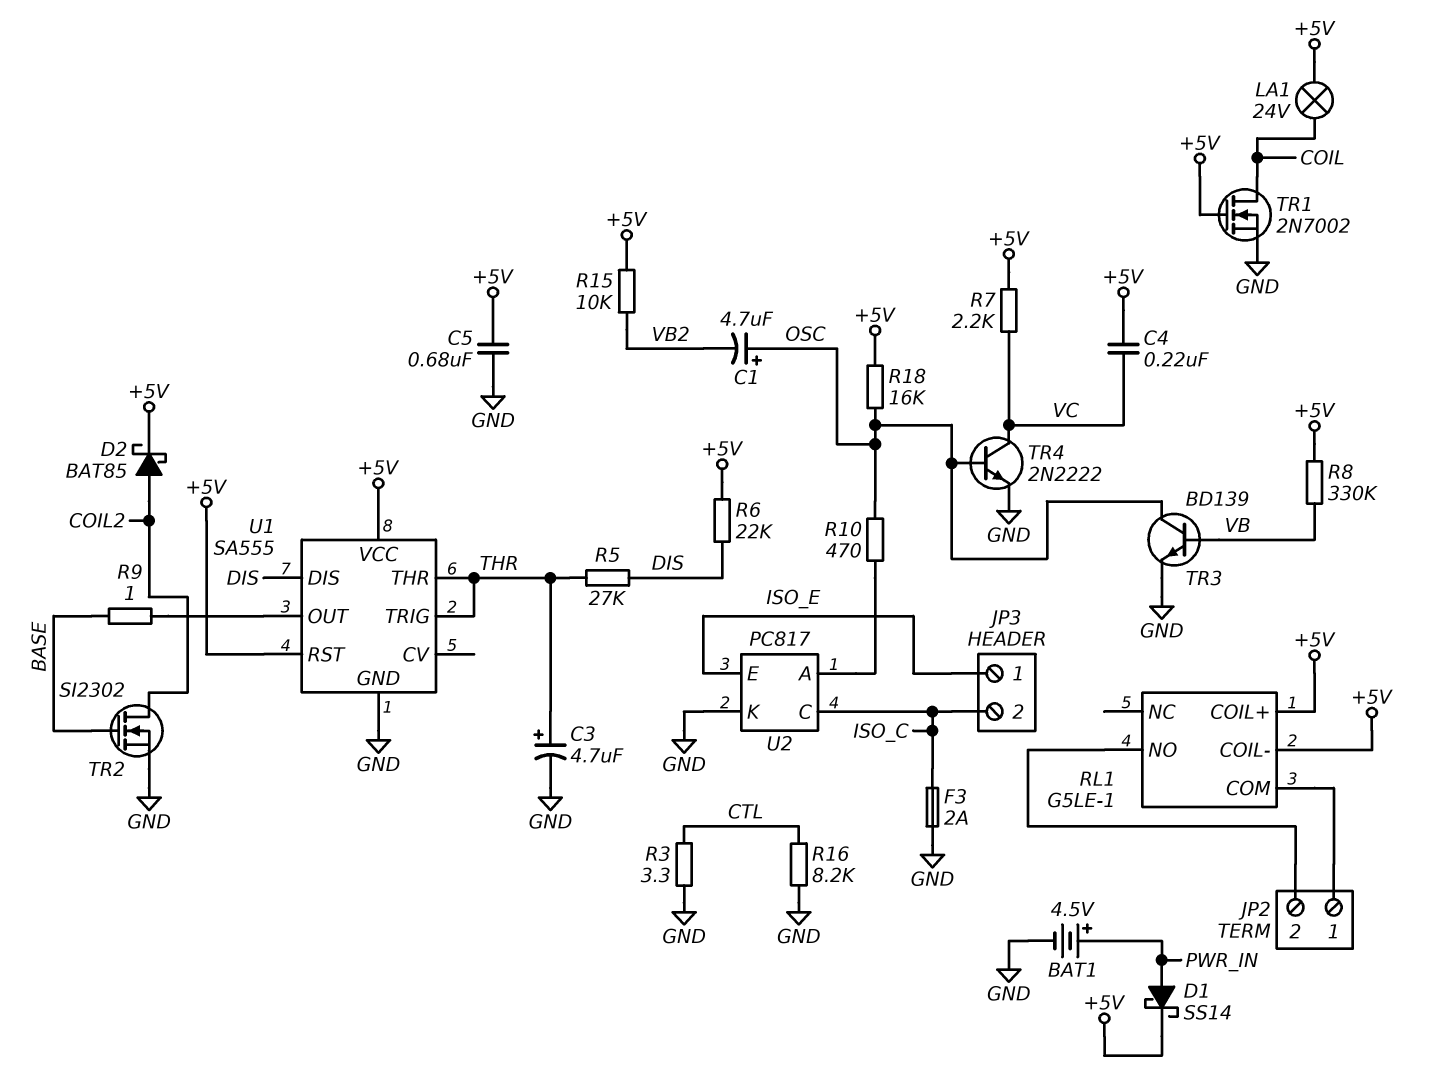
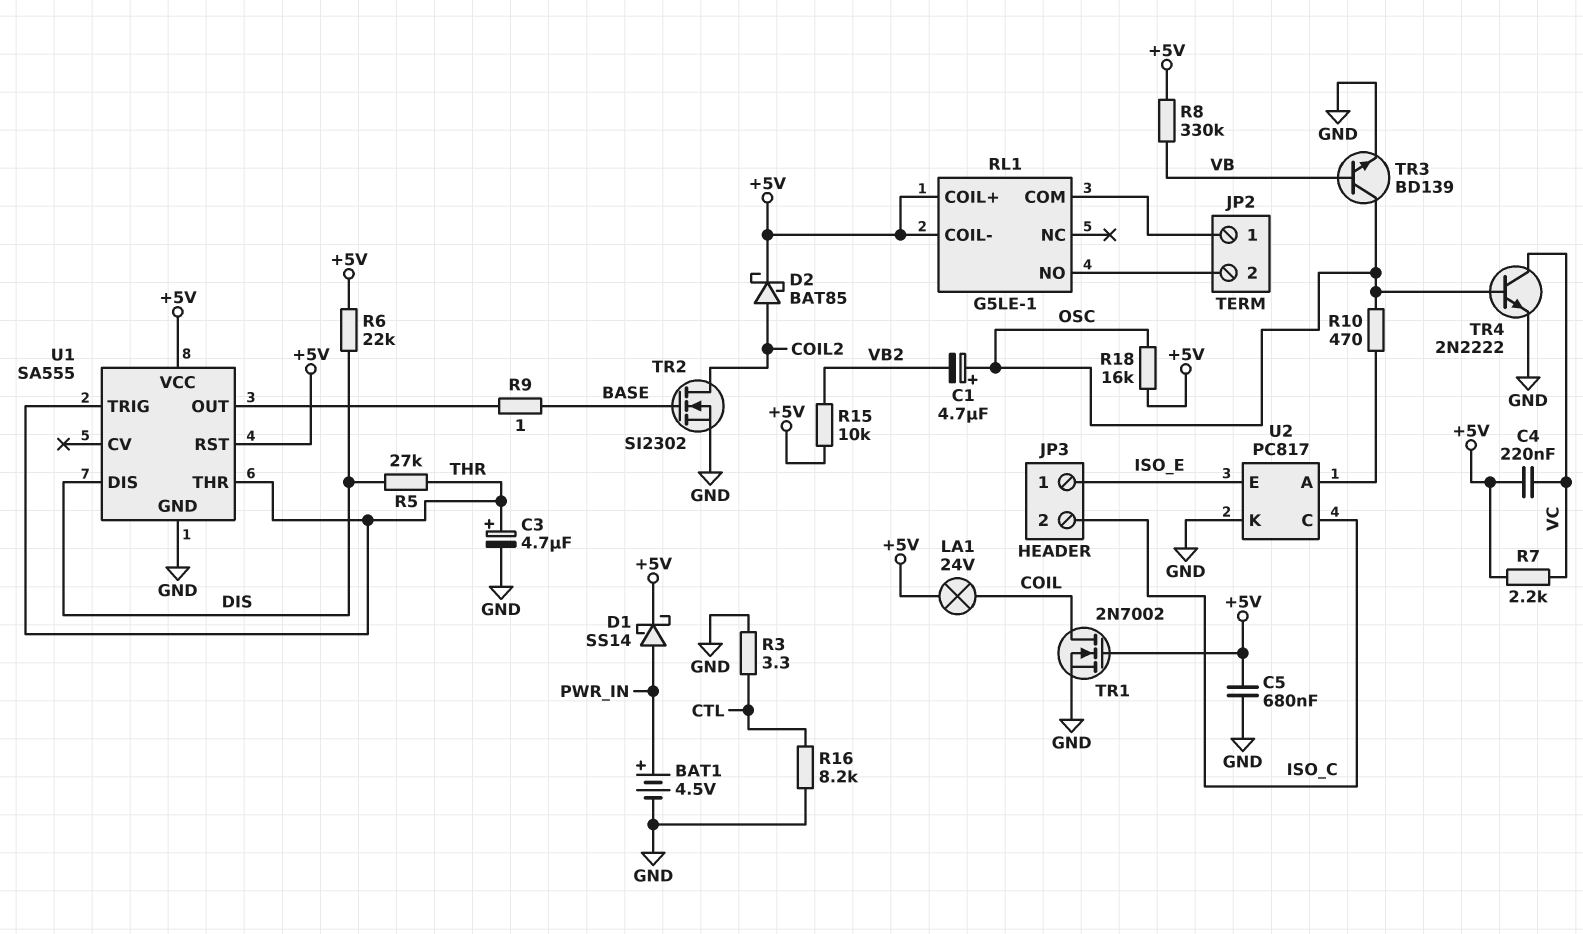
F3: 2A (GND, ISO_C) -> none

